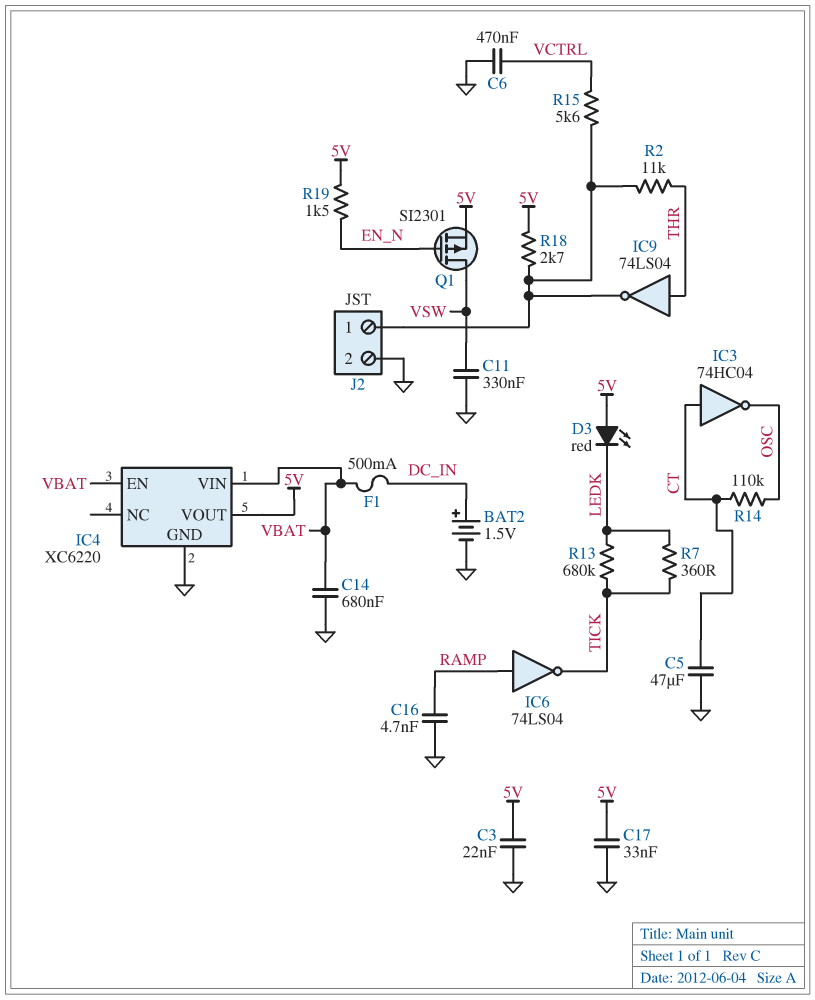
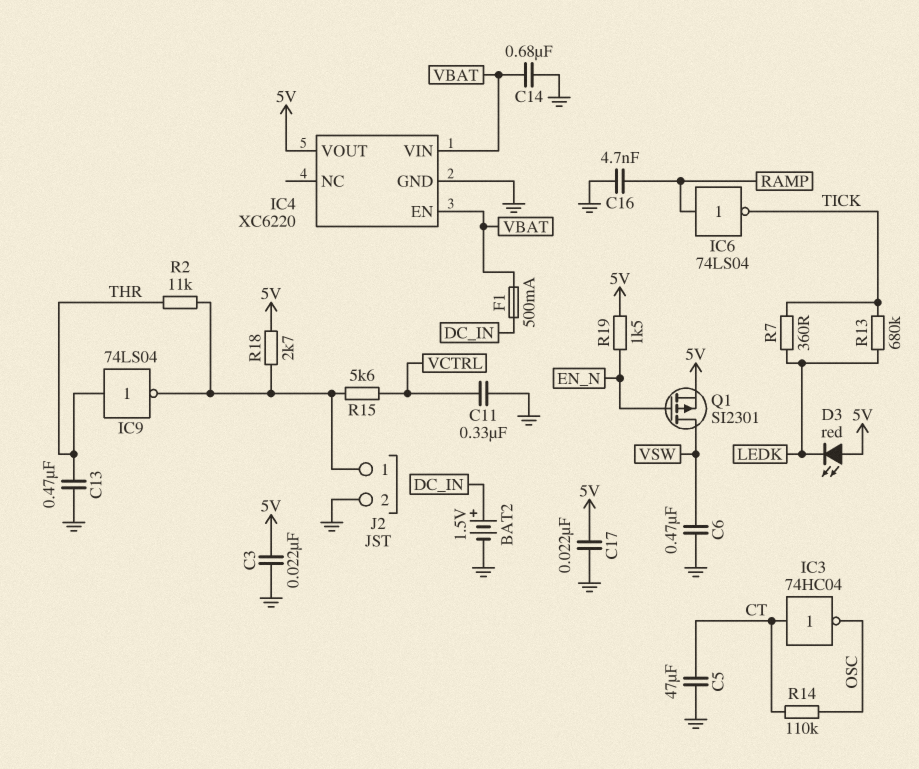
C6: 470nF (GND, VCTRL) -> 470nF (GND, VSW)
C11: 330nF (GND, VSW) -> 330nF (GND, VCTRL)
C13: none -> 470nF (GND, THR)
C17: 33nF (5V, GND) -> 22nF (5V, GND)

